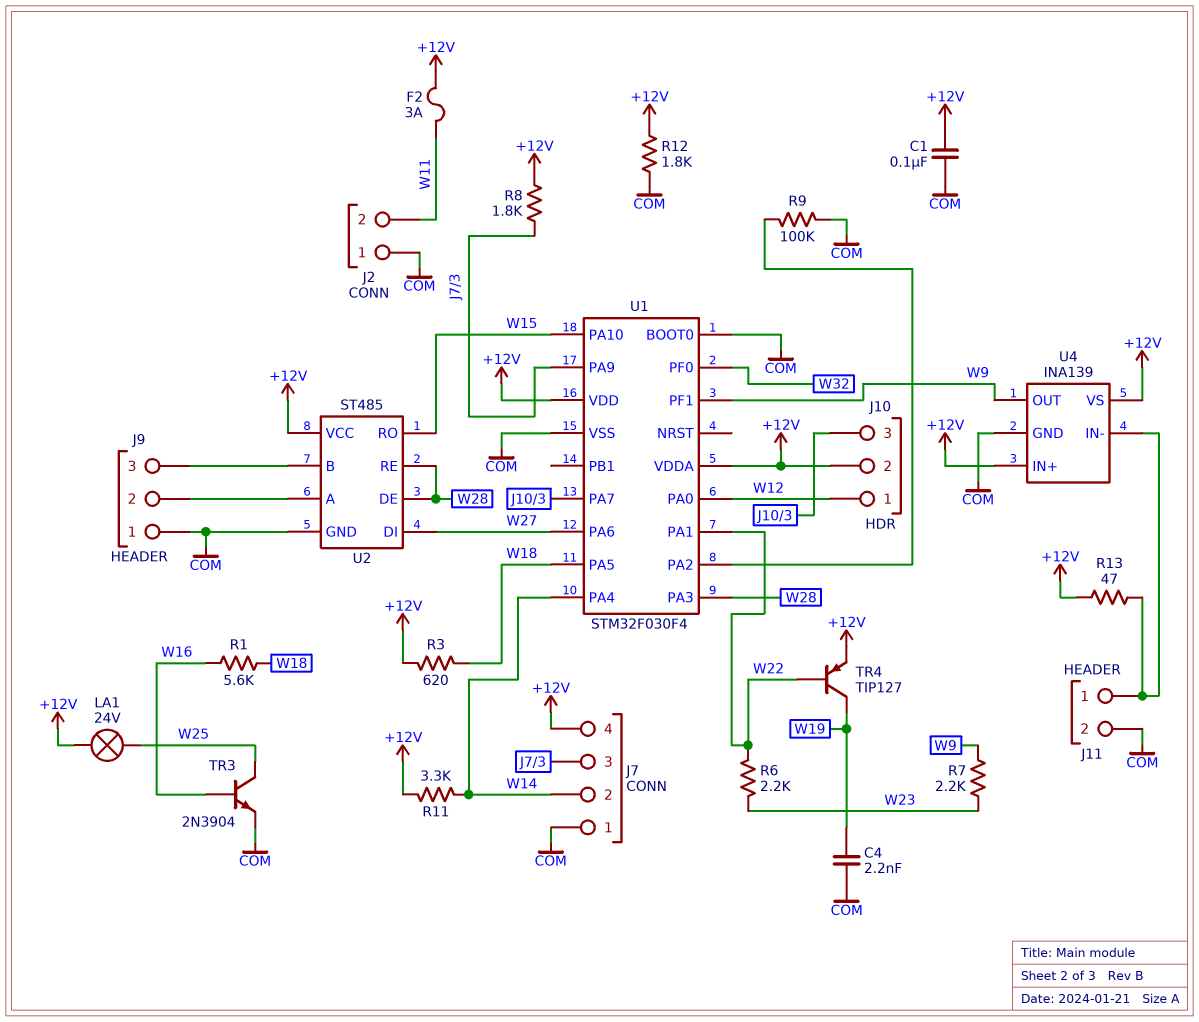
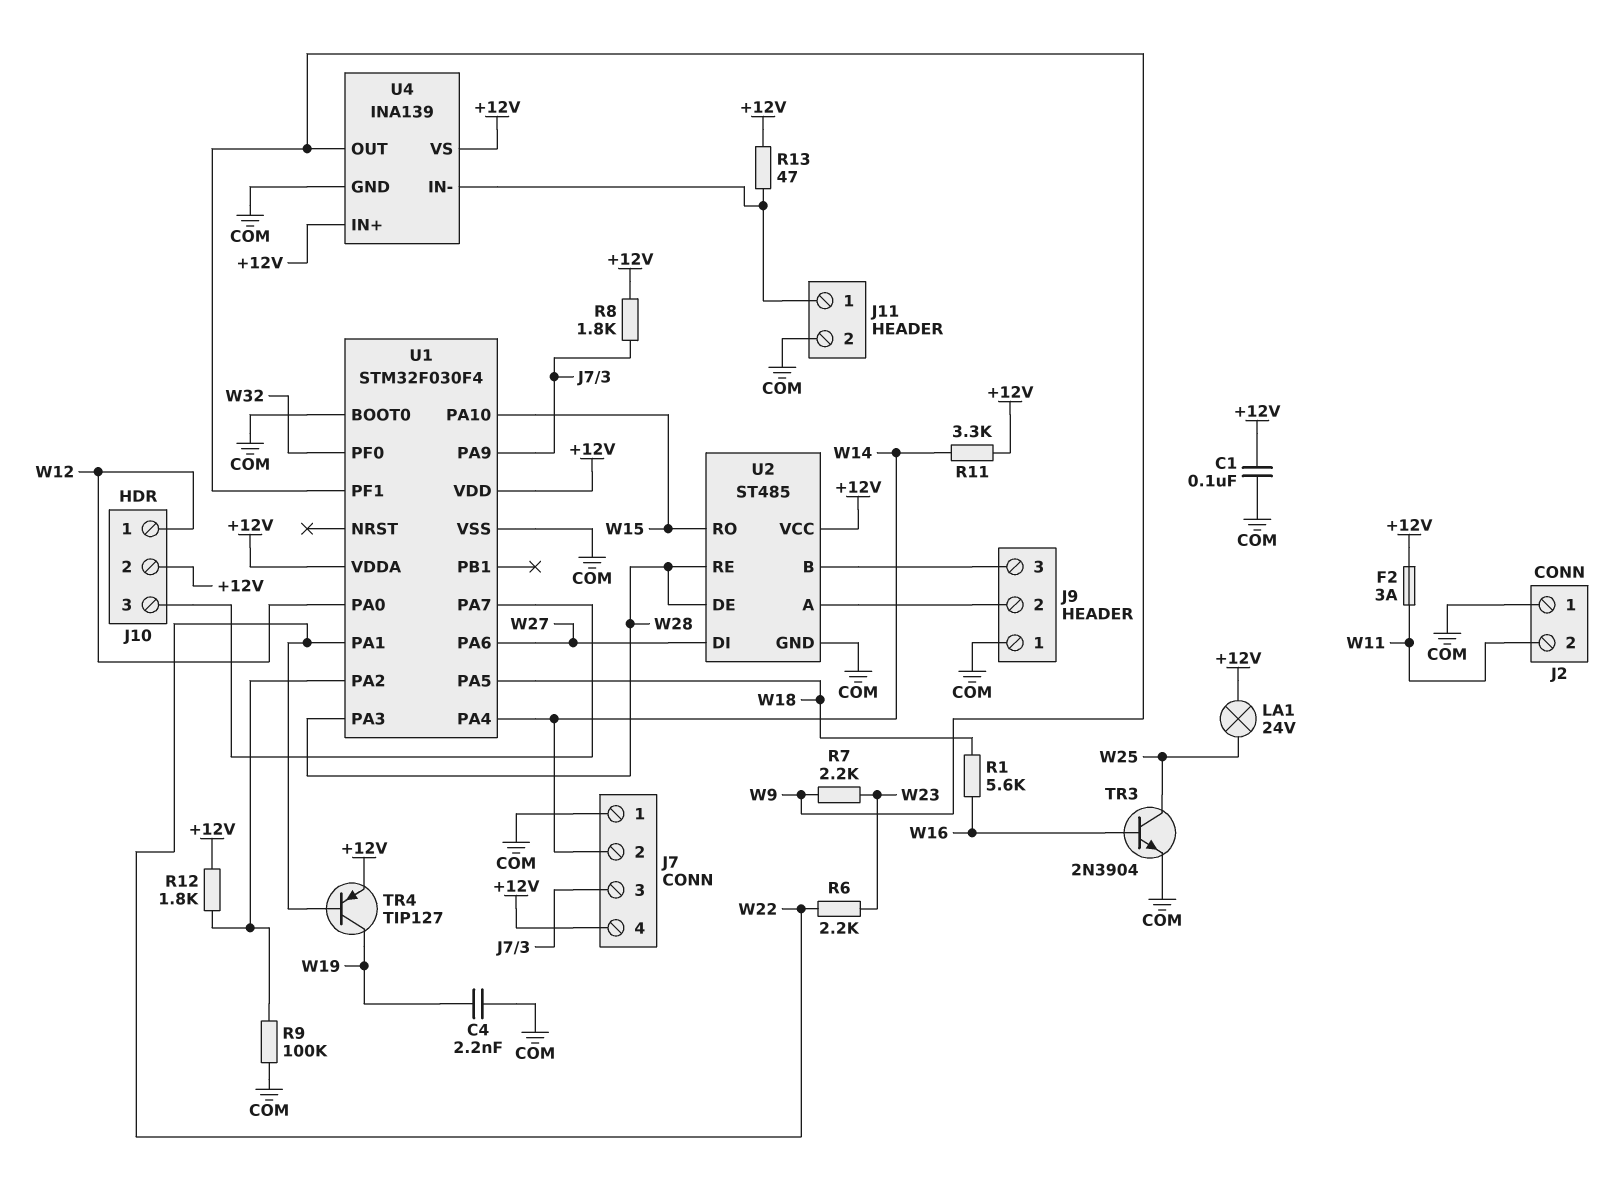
R3: 620 (+12V, W18) -> none
R12: 1.8k (+12V, COM) -> 1.8k (+12V, U1/PA2)

